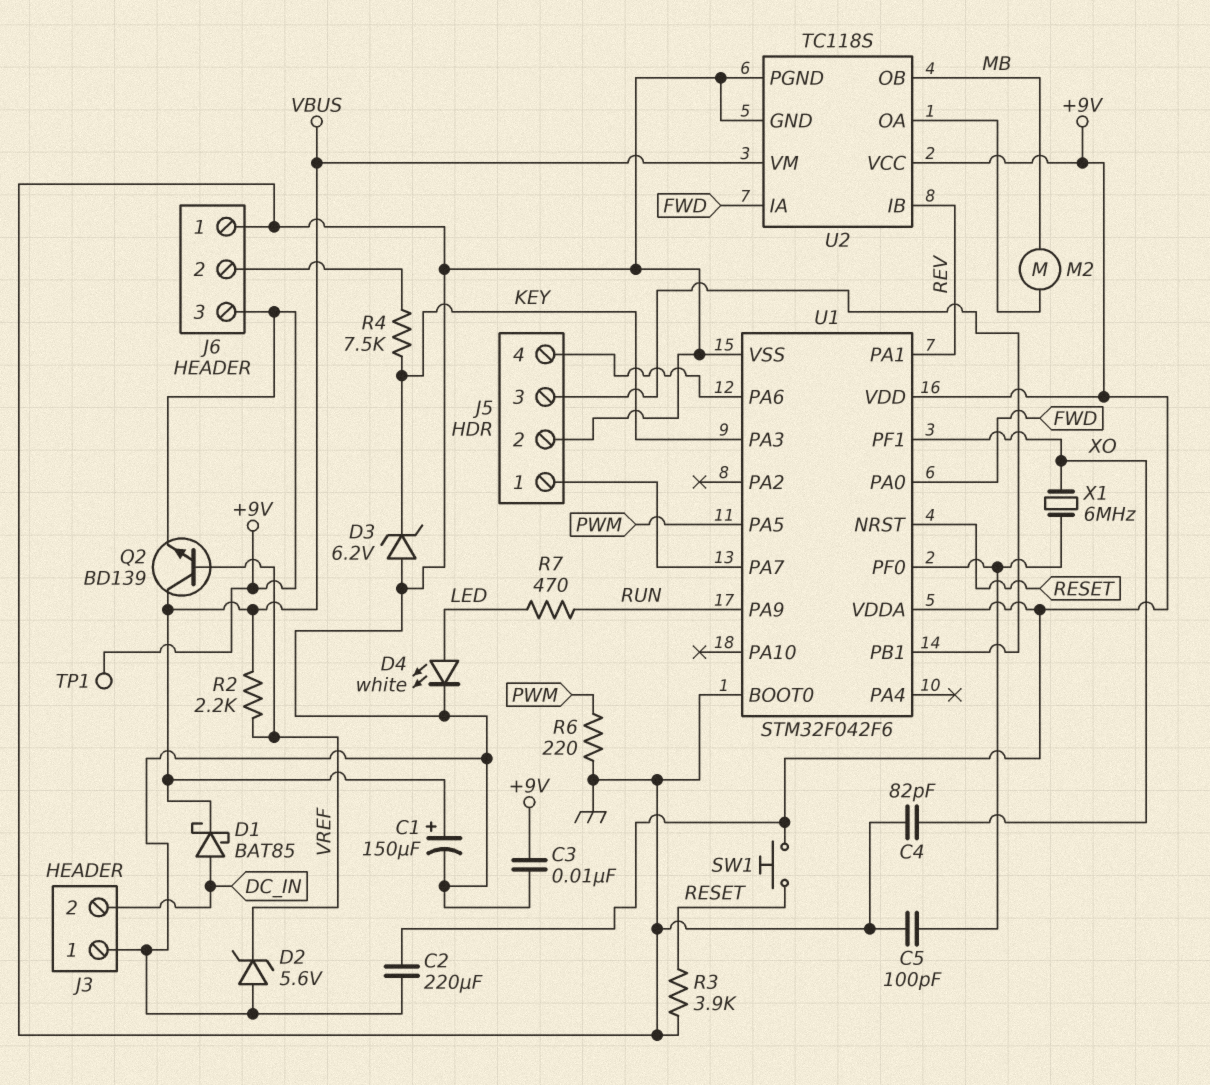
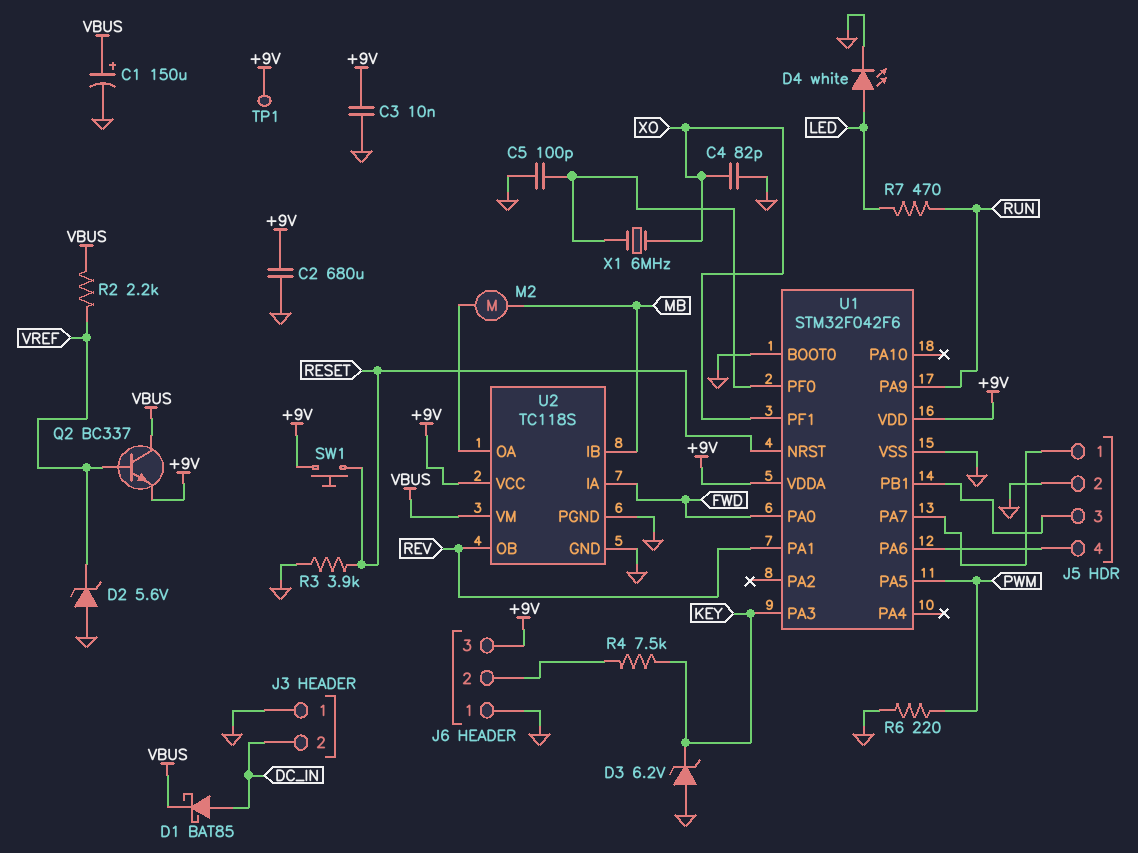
C2: 220uF (+9V, GND) -> 680uF (+9V, GND)
Q2: NPN BD139 (B VREF, C VBUS, E +9V) -> NPN BC337 (B VREF, C VBUS, E +9V)
U2 pin IB: REV -> MB
U2 pin OB: MB -> REV

